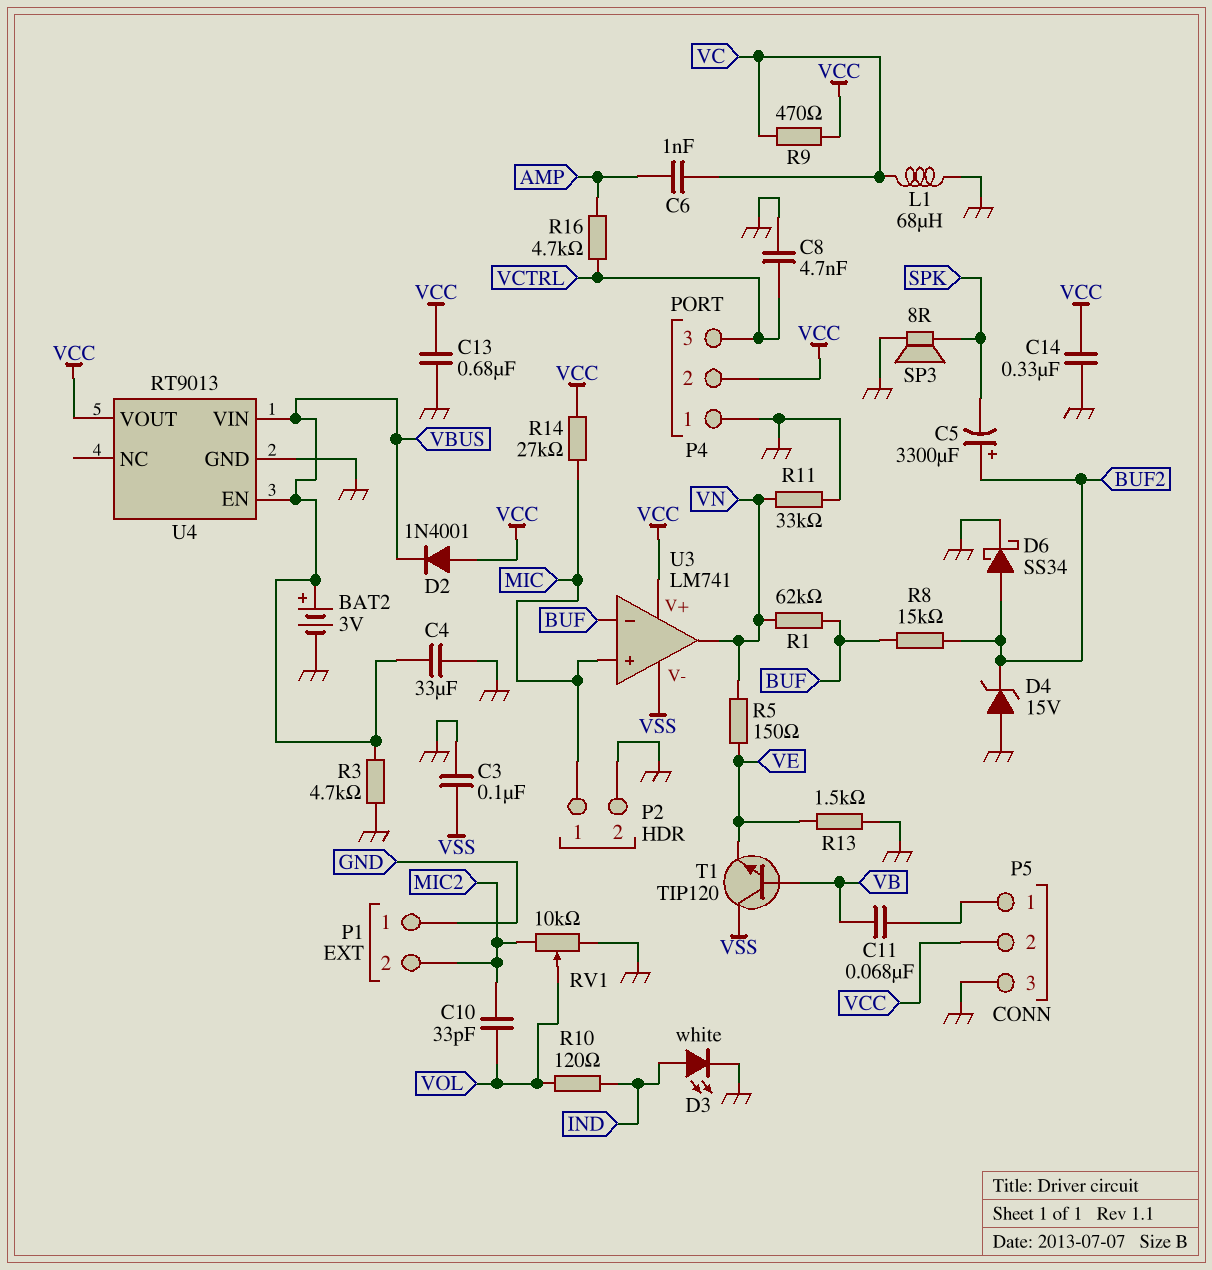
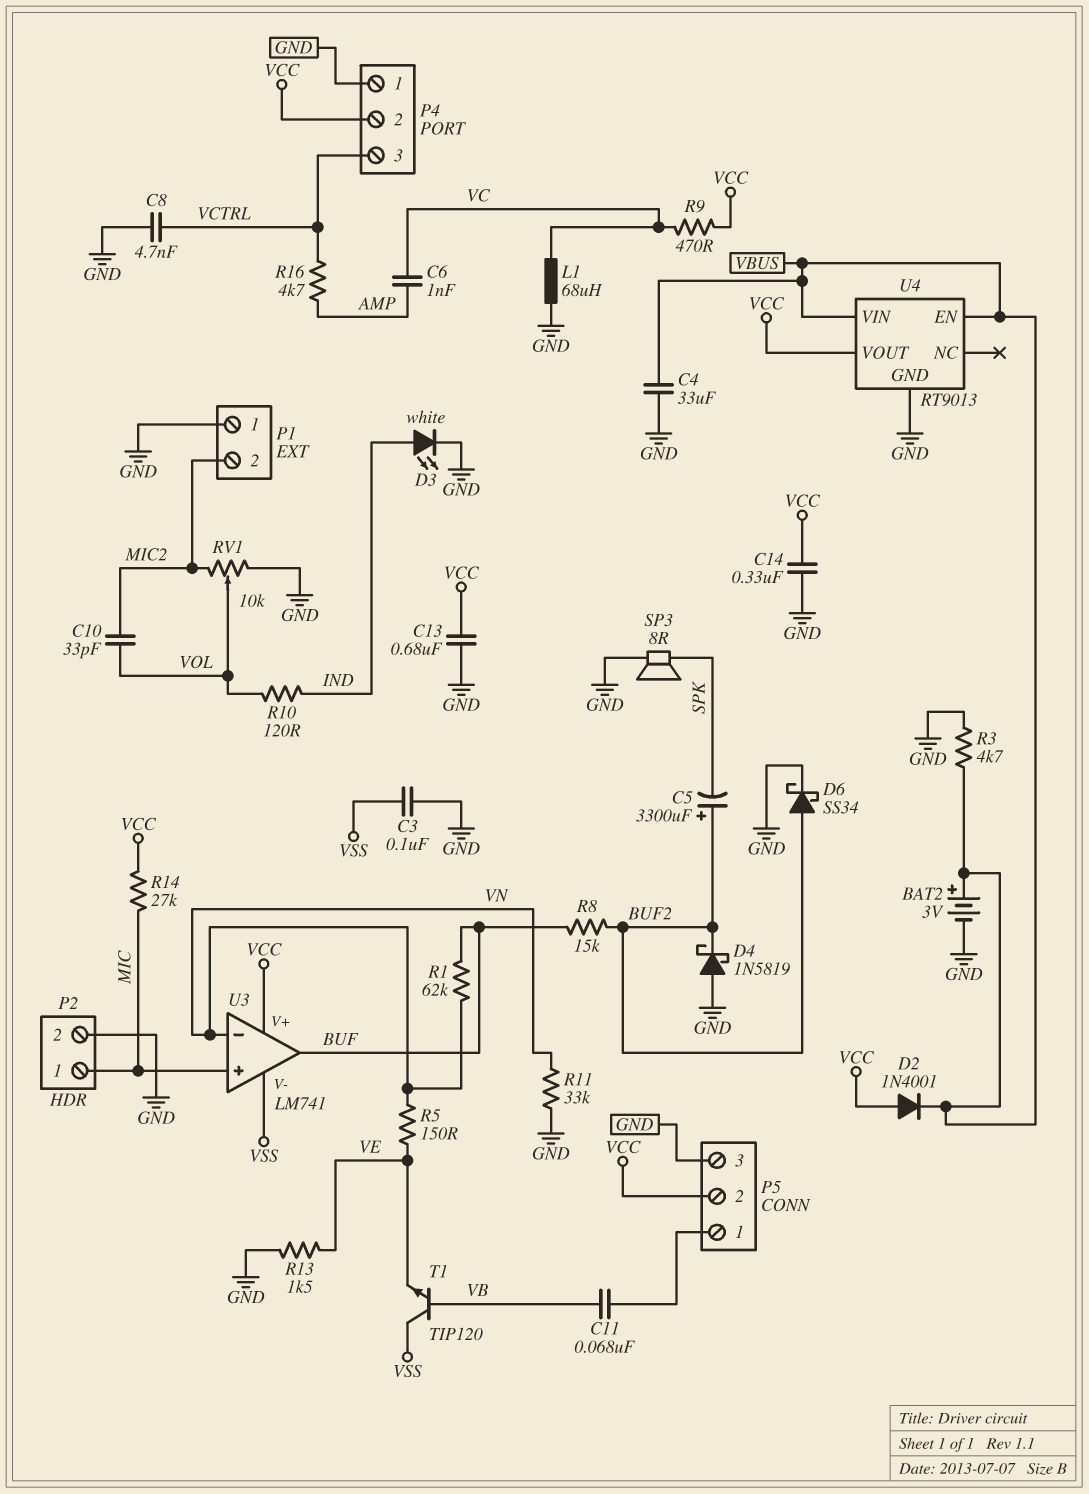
D4: zener 15V (A GND, K BUF2) -> schottky 1N5819 (A GND, K BUF2)
U3 pin in-: BUF -> VN
U3 pin out: VN -> BUF

